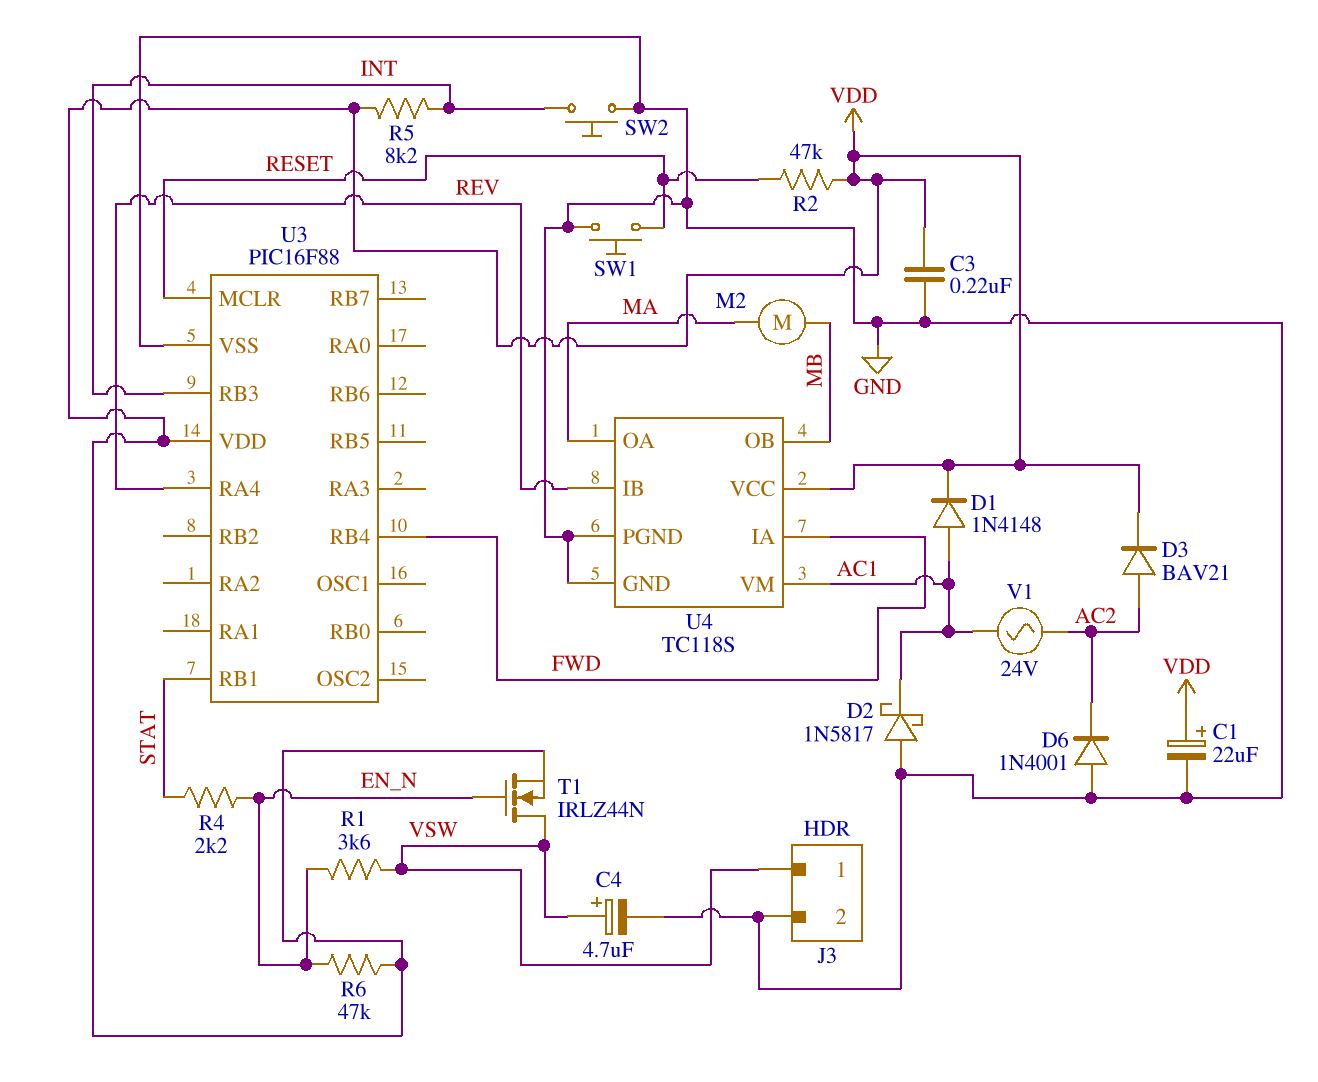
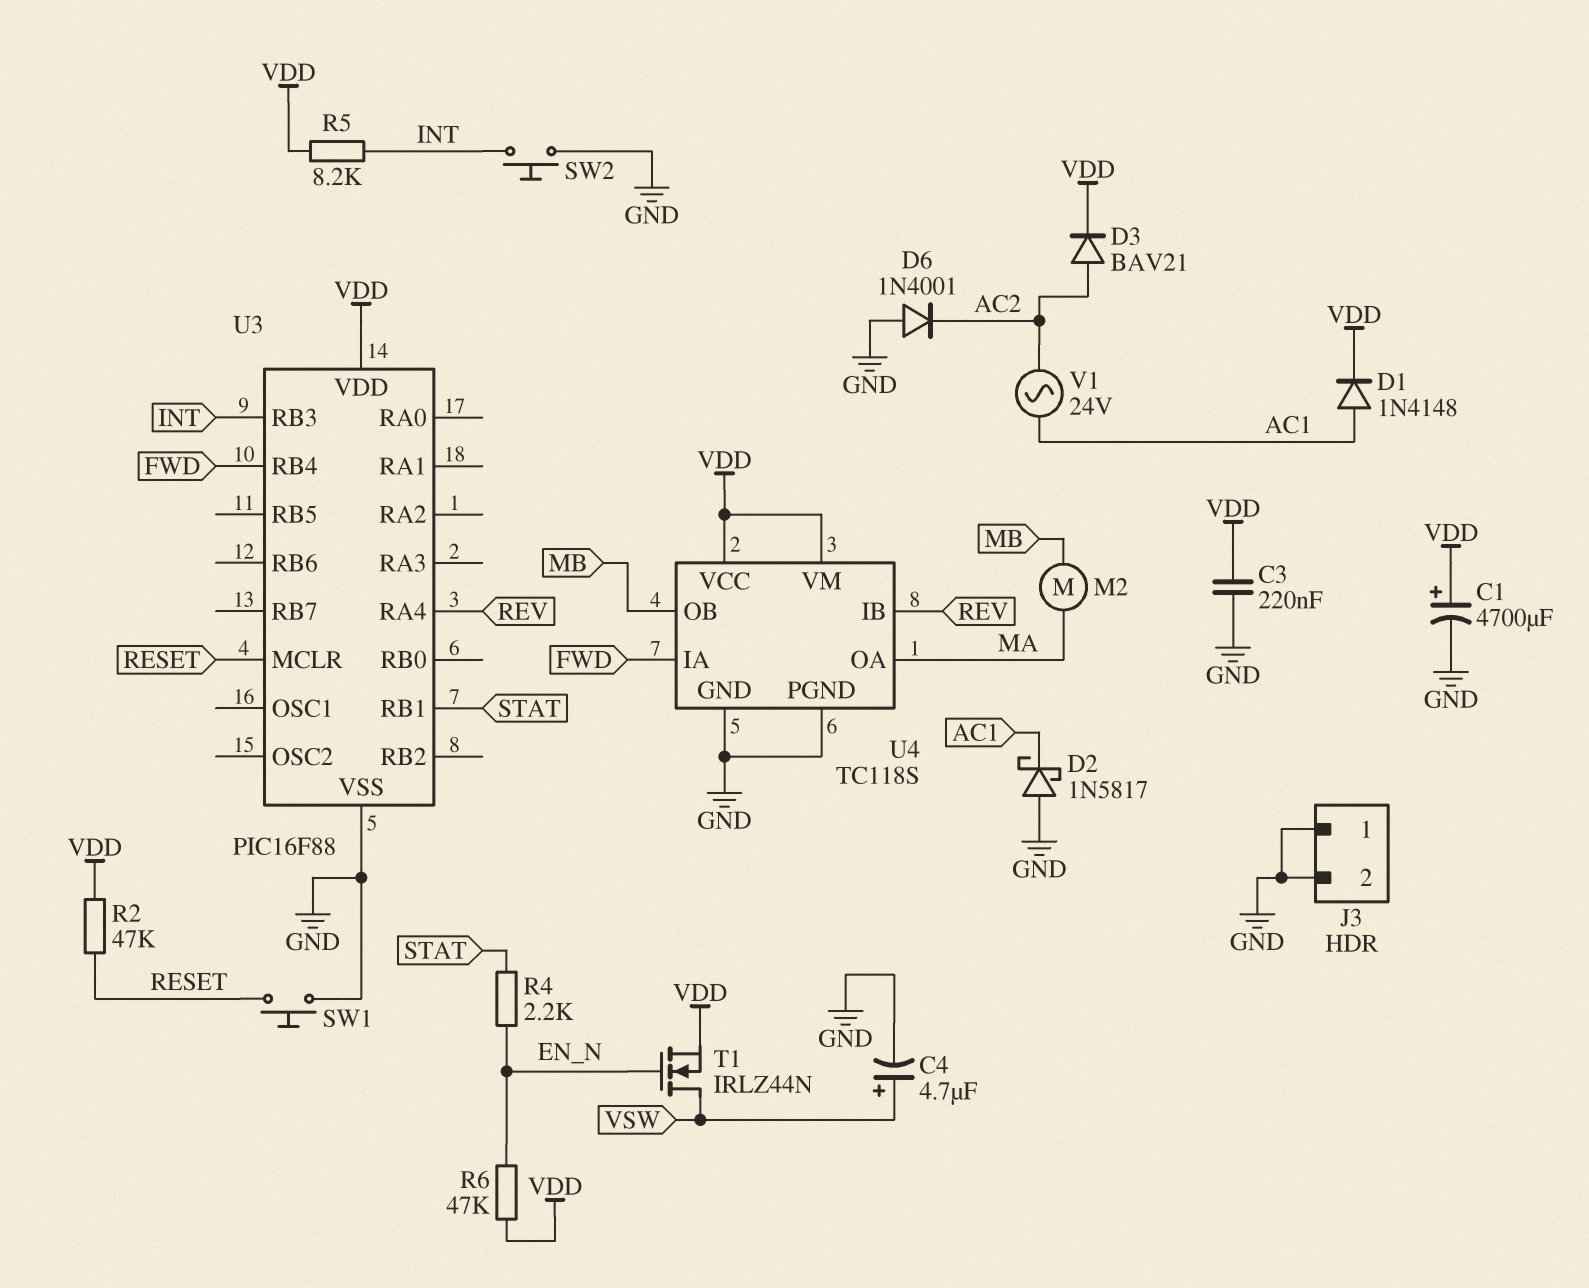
C1: 22uF (plus VDD, minus GND) -> 4700uF (plus VDD, minus GND)
J3 pin 1: VSW -> GND
R1: 3.6k (EN_N, VSW) -> none
U4 pin VM: AC1 -> VDD

